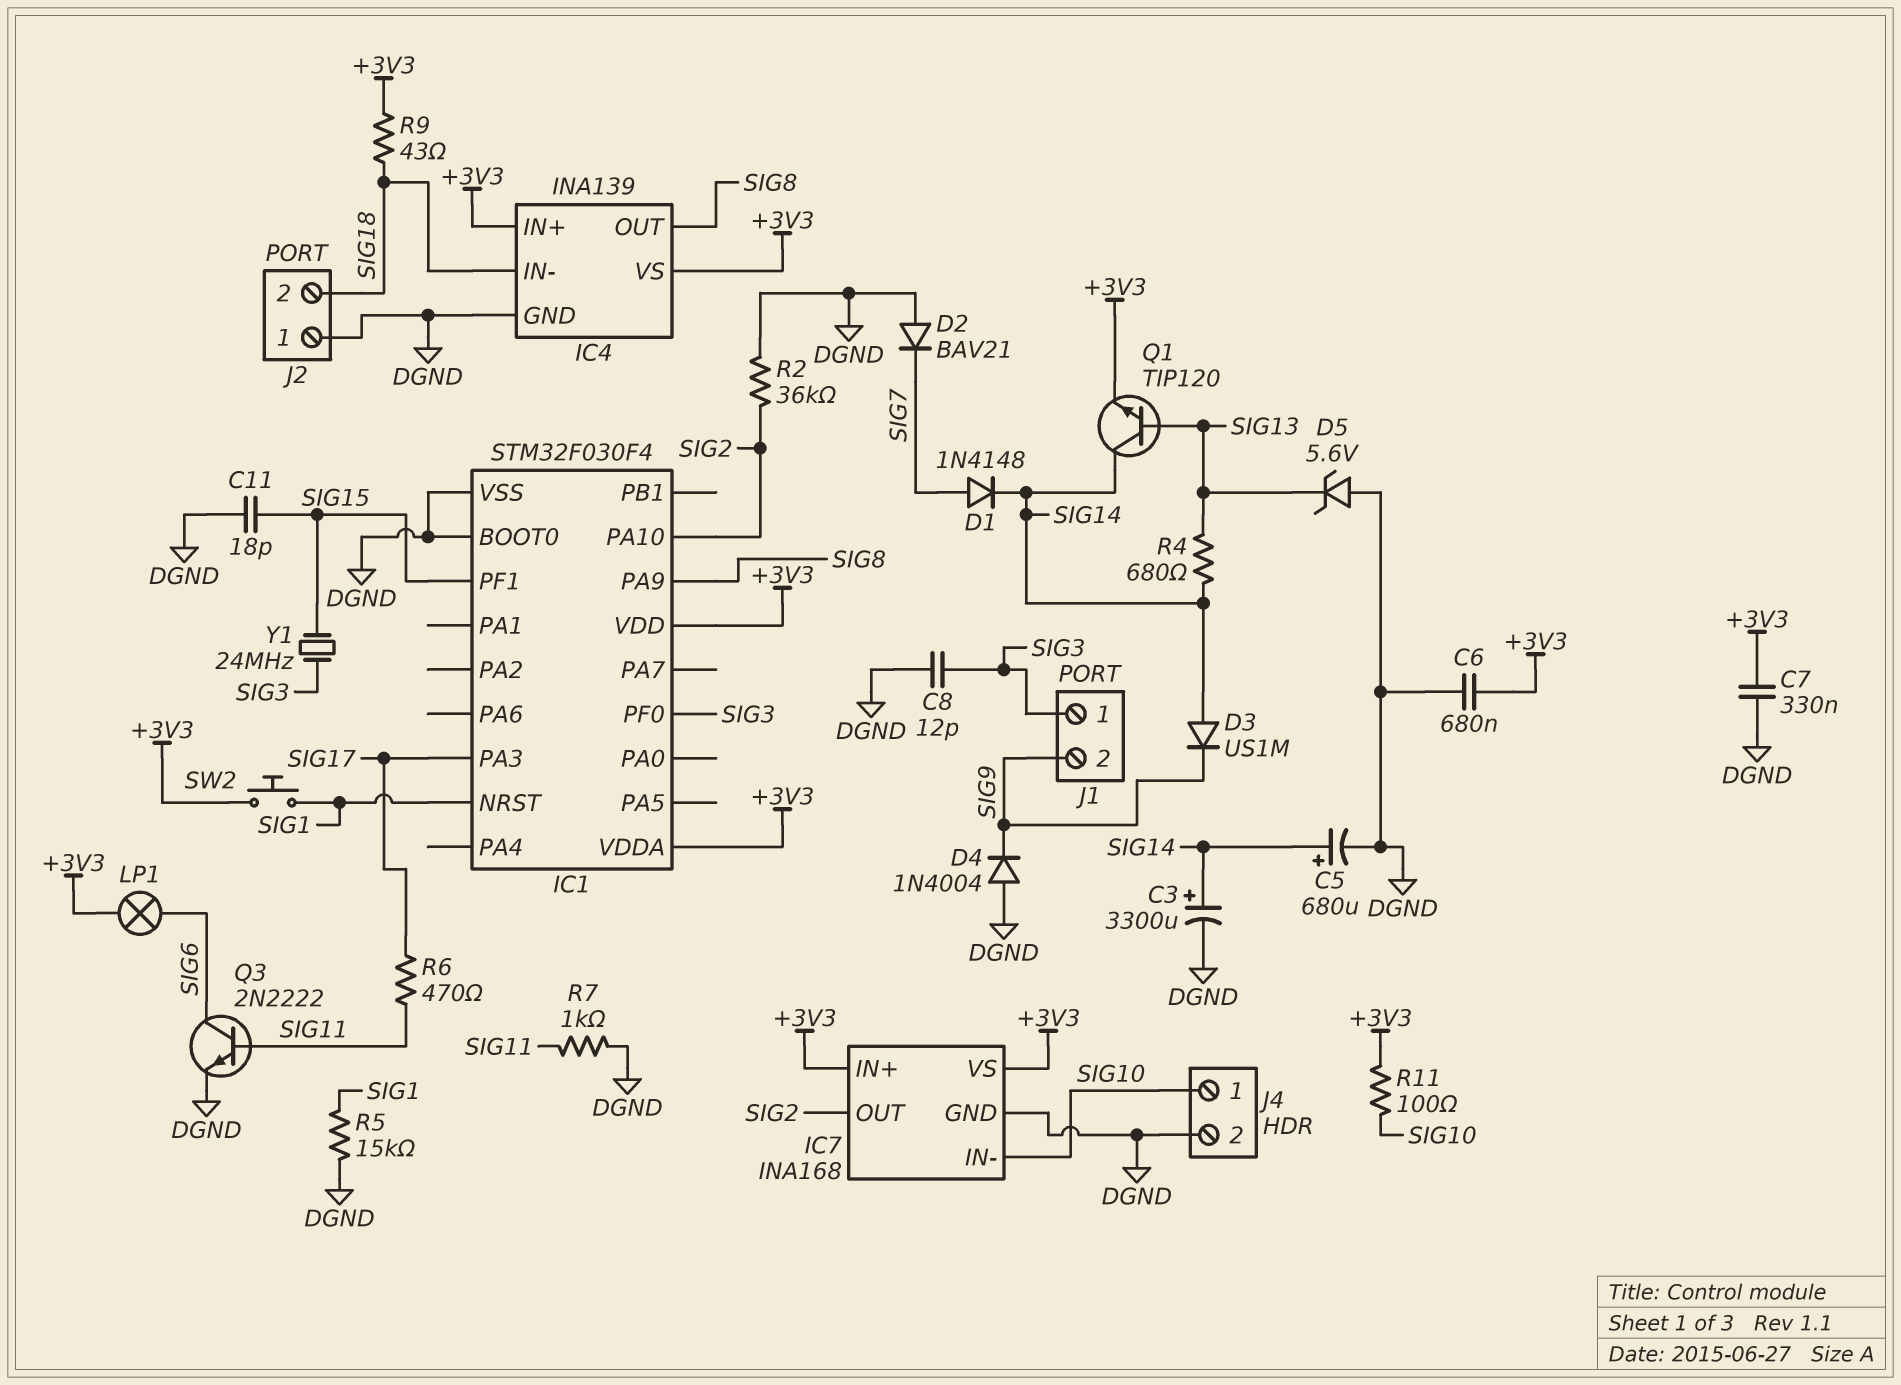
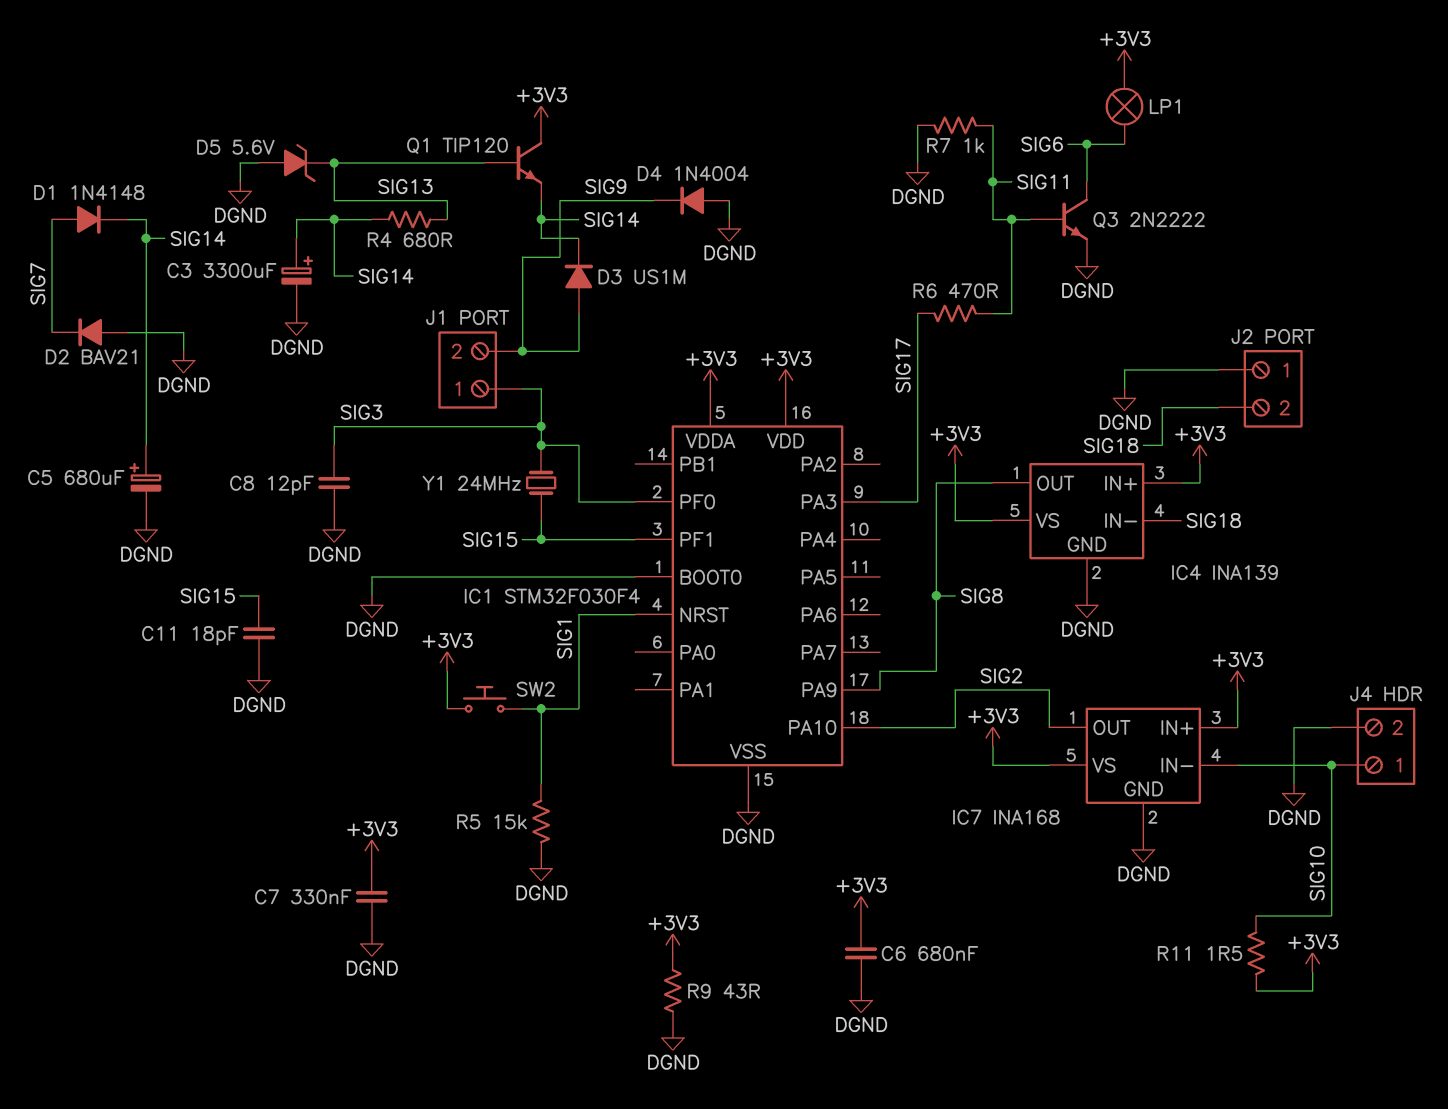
D3: diode US1M (A SIG14, K SIG9) -> diode US1M (A SIG9, K SIG14)
Q1: NPN TIP120 (B SIG13, C SIG14, E +3V3) -> NPN TIP120 (B SIG13, C +3V3, E SIG14)
R2: 36k (DGND, SIG2) -> none
R9: 43 (+3V3, SIG18) -> 43 (+3V3, DGND)
R11: 100 (+3V3, SIG10) -> 1.5 (+3V3, SIG10)

